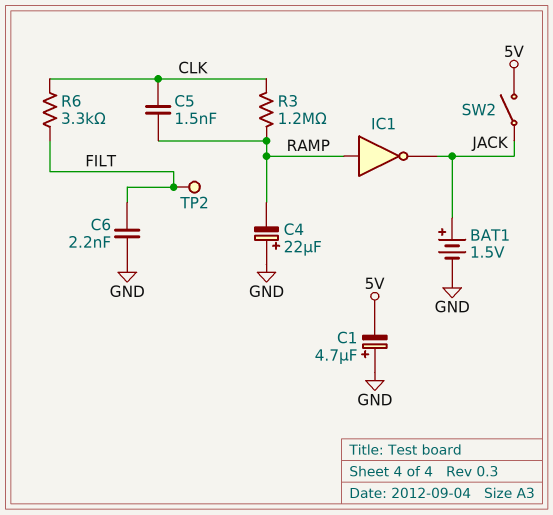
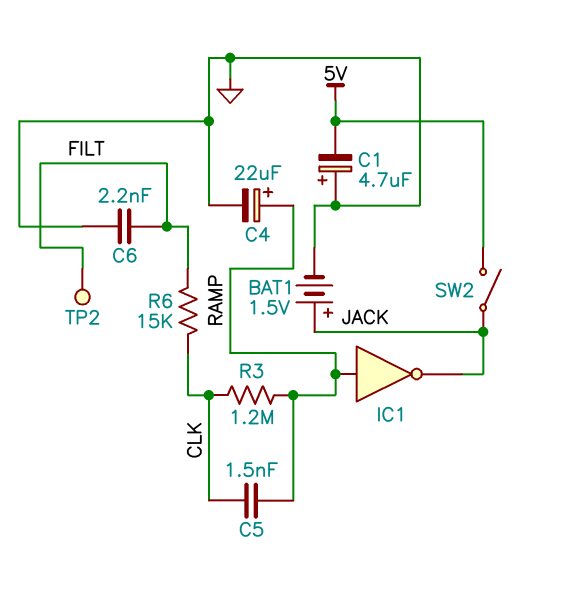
C4: 22uF (plus GND, minus RAMP) -> 22uF (plus RAMP, minus GND)
R6: 3.3k (CLK, FILT) -> 15k (CLK, FILT)

